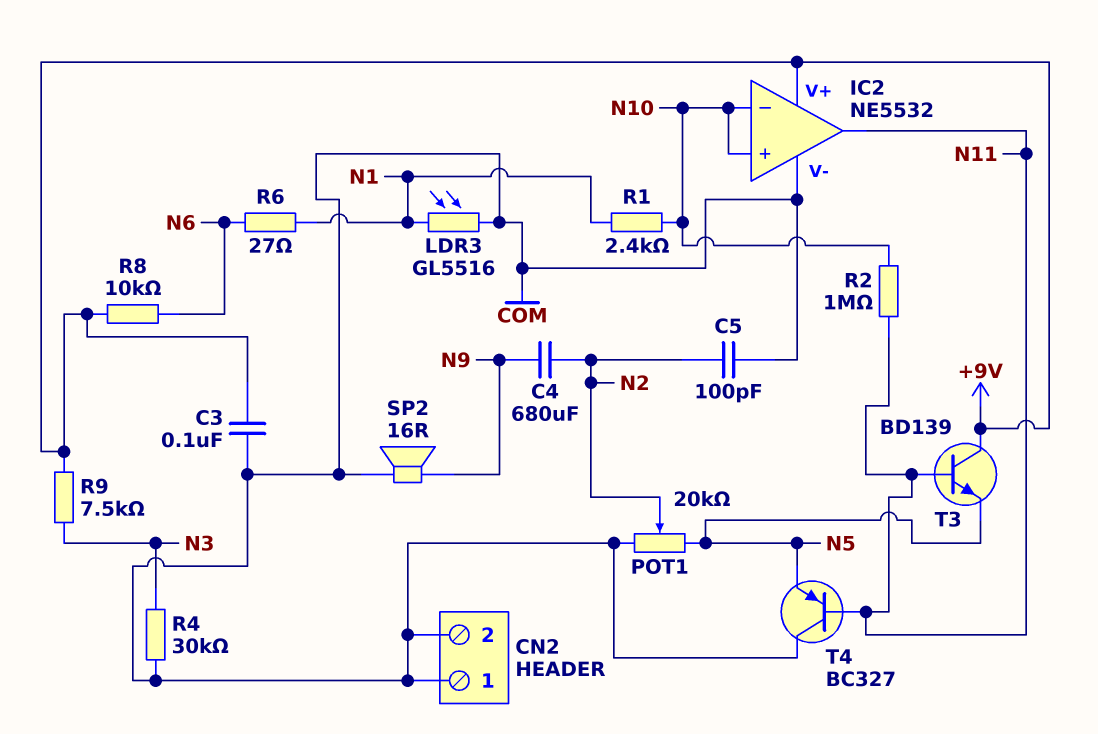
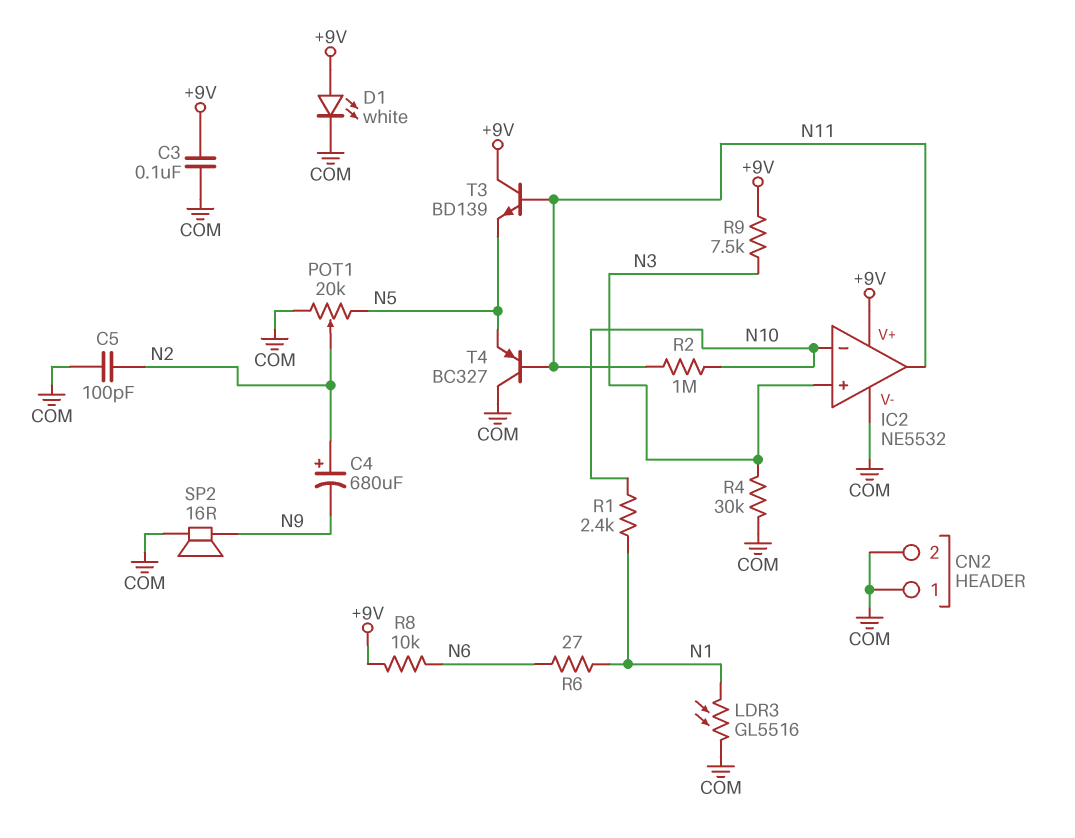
C4: 680uF (N2, N9) -> 680uF (plus N2, minus N9)
D1: none -> LED white (A +9V, K COM)
IC2 pin in+: N10 -> N3

